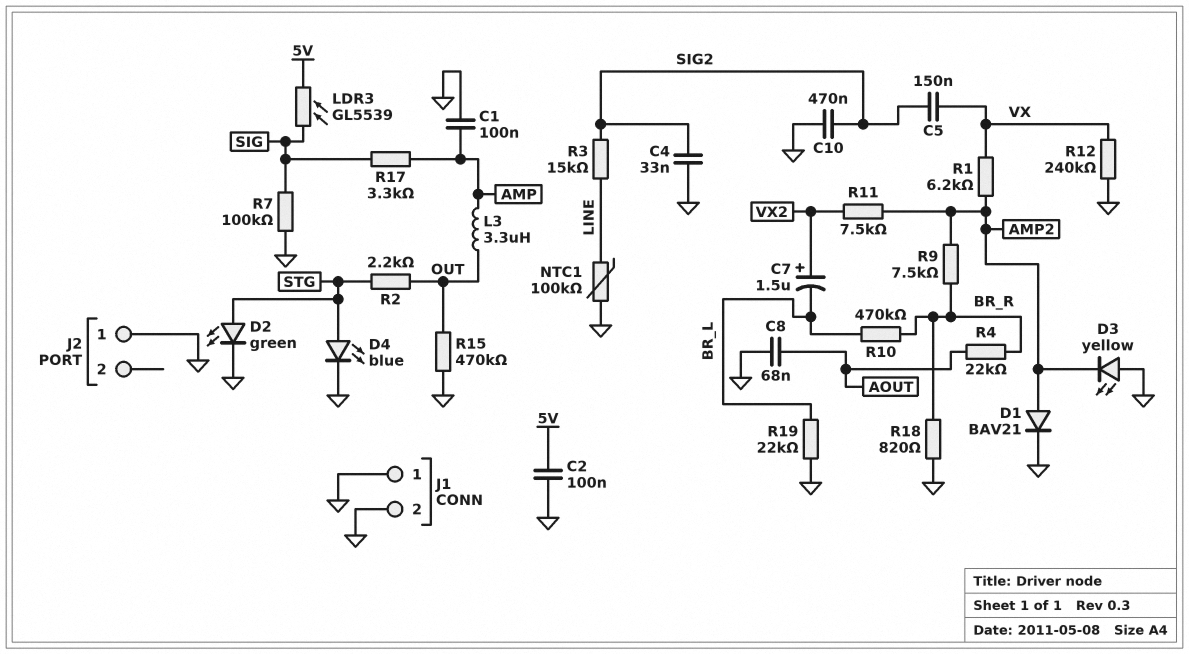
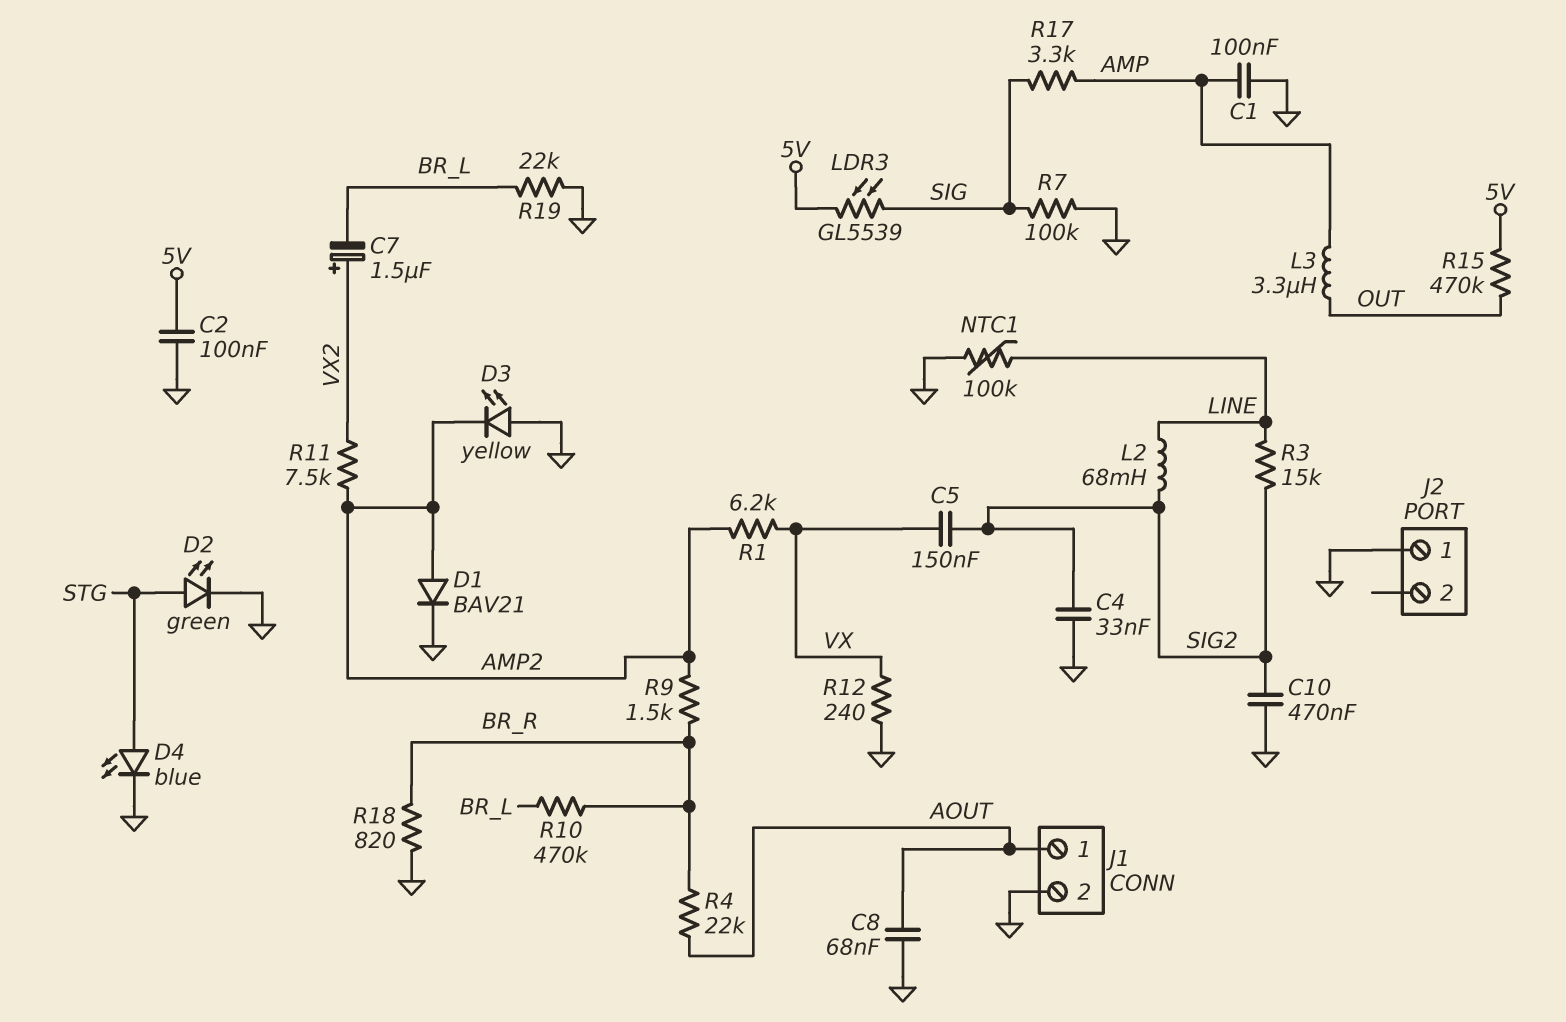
J1 pin 1: GND -> AOUT
L2: none -> 68mH (LINE, SIG2)
R2: 2.2k (OUT, STG) -> none
R9: 7.5k (AMP2, BR_R) -> 1.5k (AMP2, BR_R)
R12: 240k (GND, VX) -> 240 (GND, VX)
R15: 470k (GND, OUT) -> 470k (5V, OUT)

